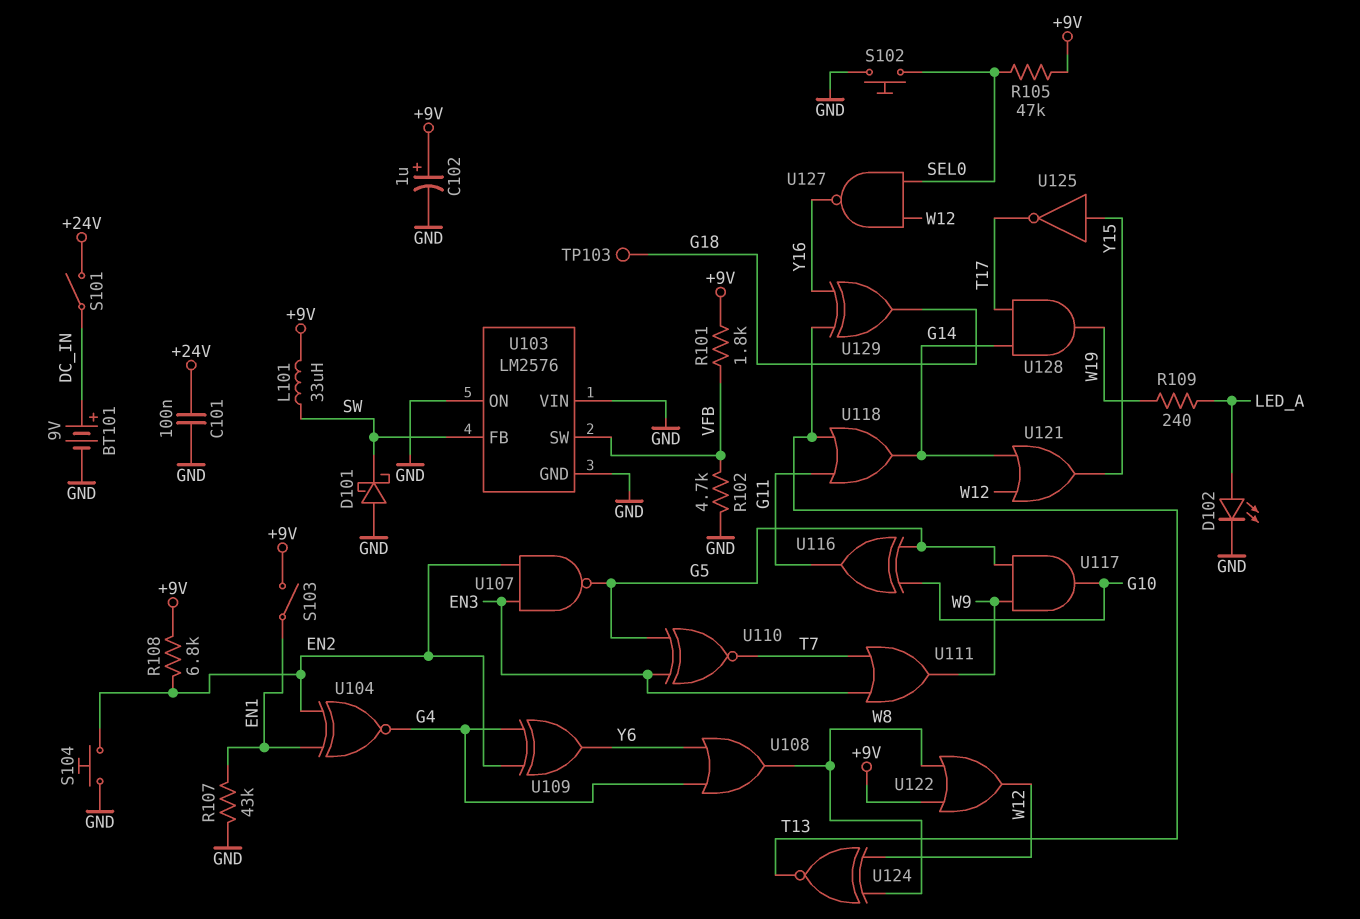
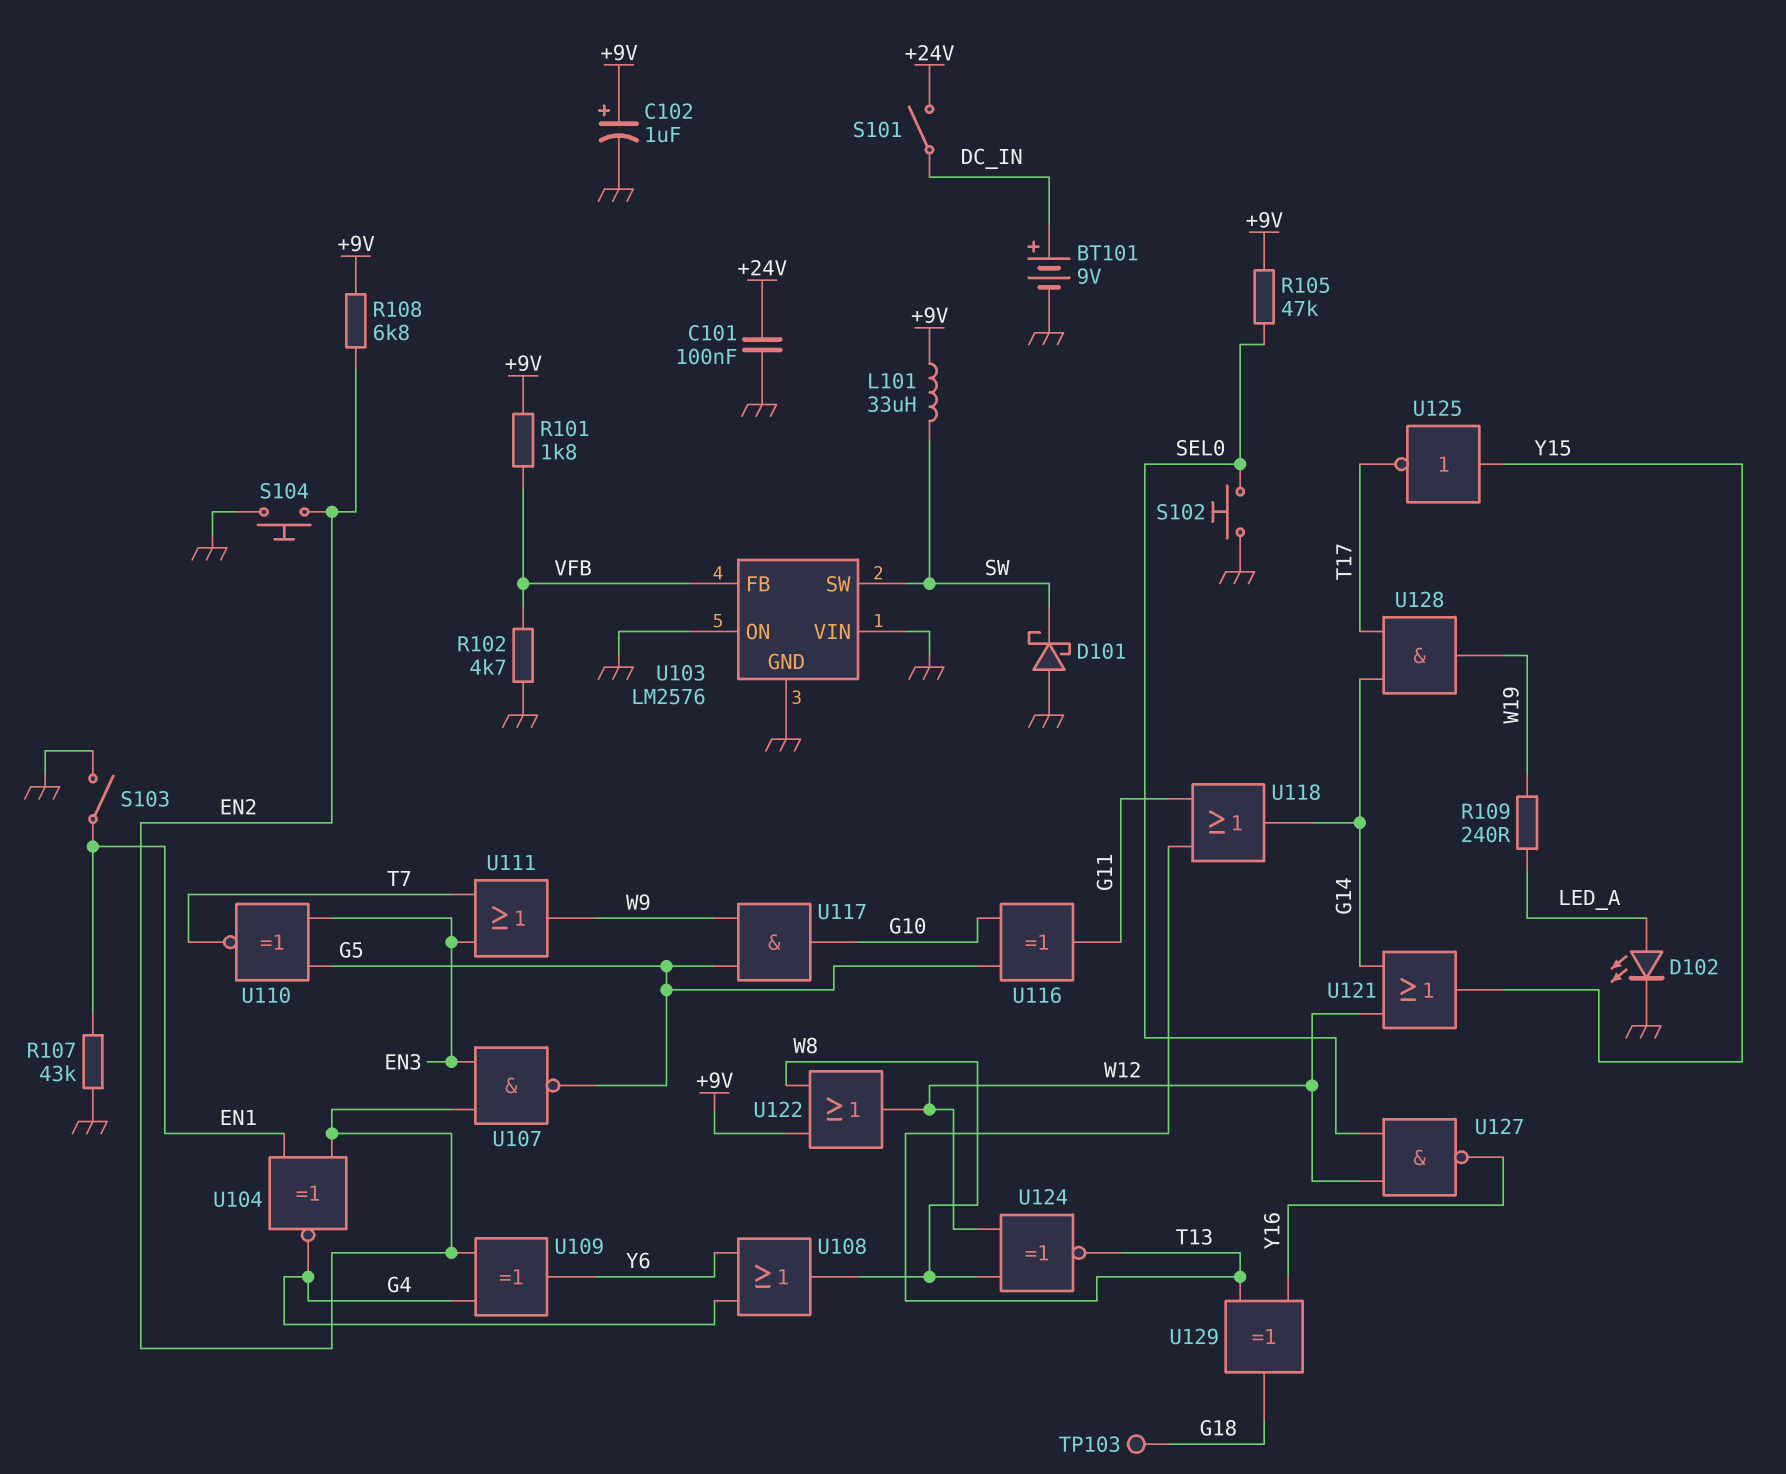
S103: switch (+9V, EN1) -> switch (EN1, GND)
U103 pin FB: SW -> VFB
U103 pin SW: VFB -> SW

